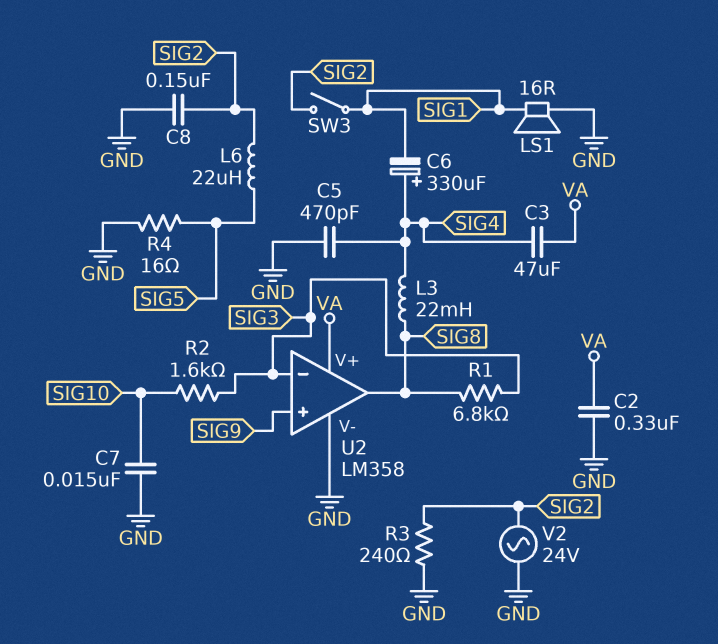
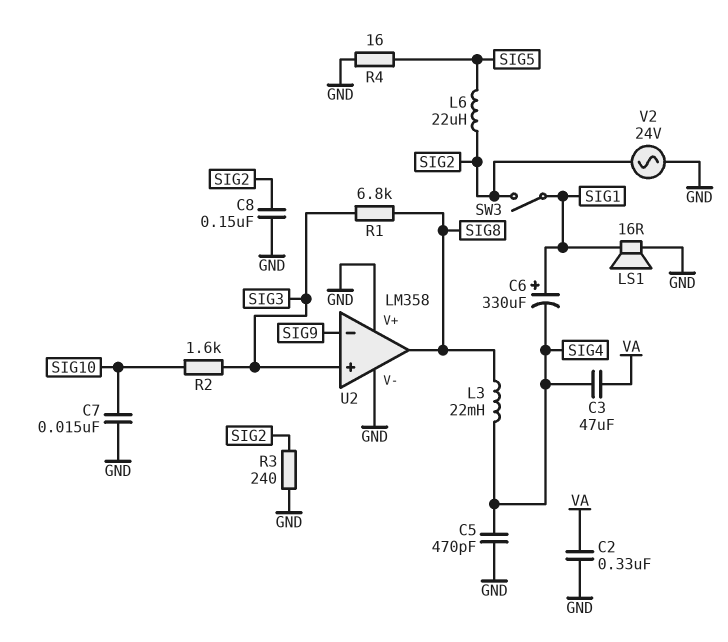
C6: 330uF (plus SIG4, minus SIG1) -> 330uF (plus SIG1, minus SIG4)
U2 pin V+: VA -> GND
U2 pin in+: SIG9 -> SIG3
U2 pin in-: SIG3 -> SIG9

